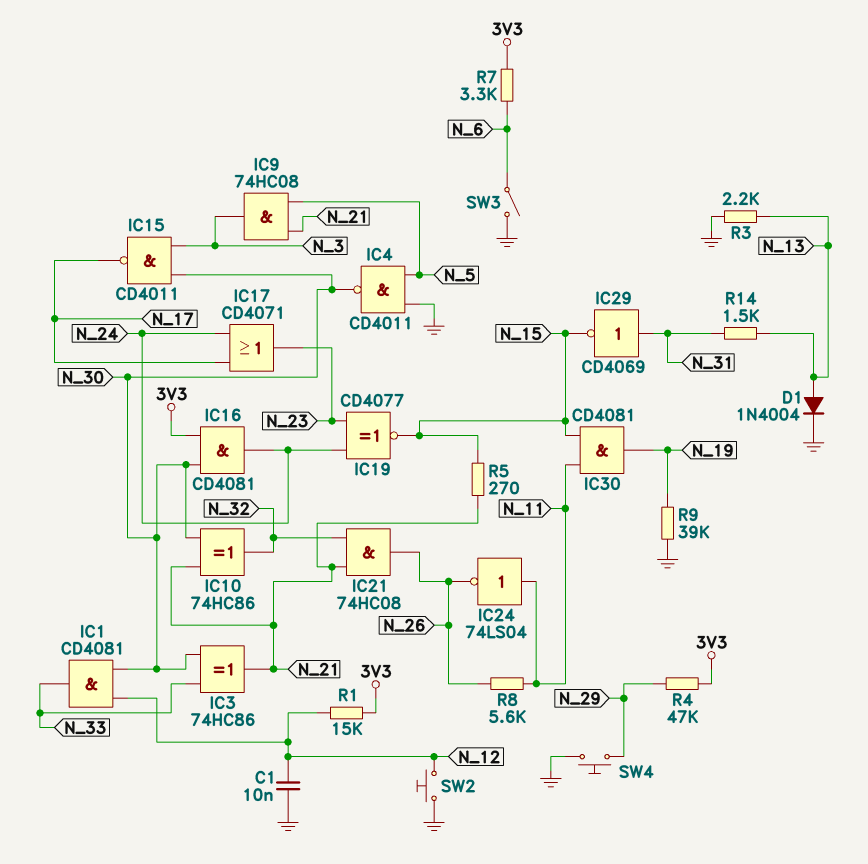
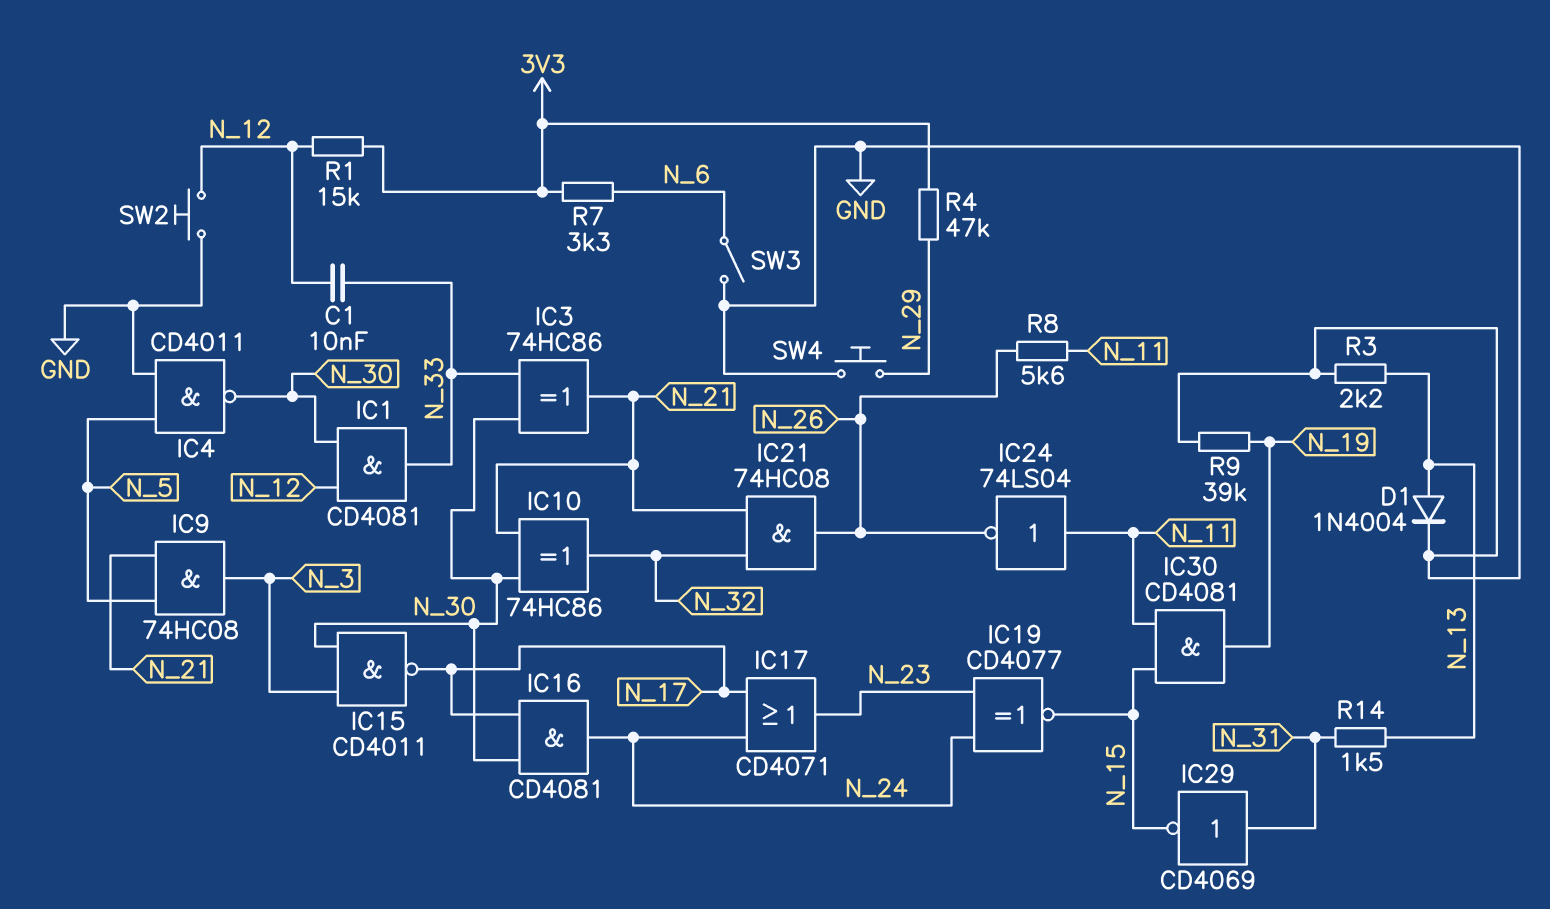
C1: 10nF (GND, N_12) -> 10nF (N_12, N_33)
IC16: AND CD4081 (in 3V3, in N_30, out N_24) -> AND CD4081 (in N_17, in N_30, out N_24)
R5: 270 (N_15, N_21) -> none

